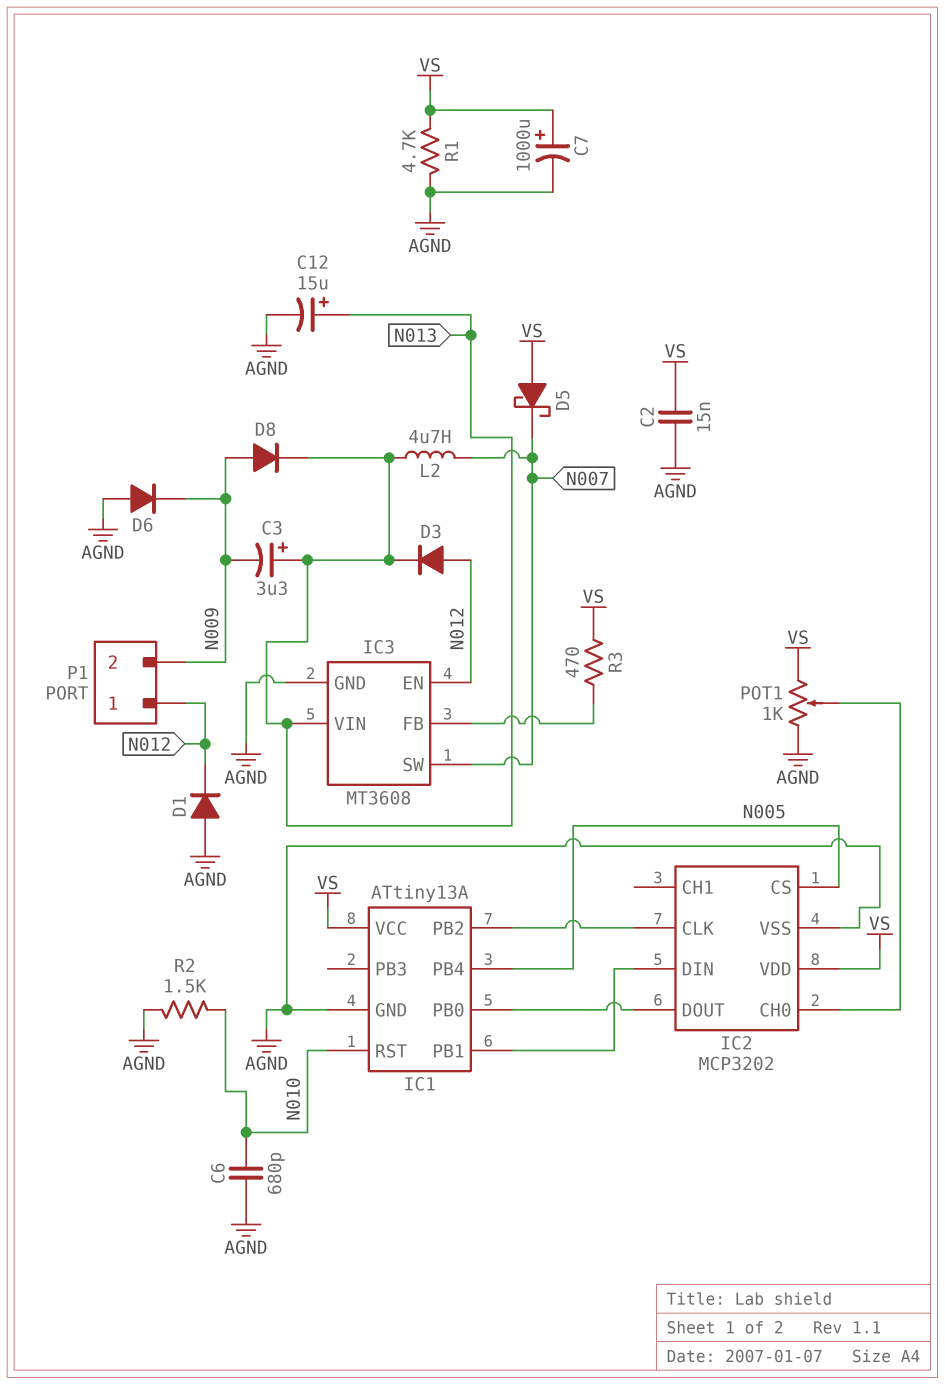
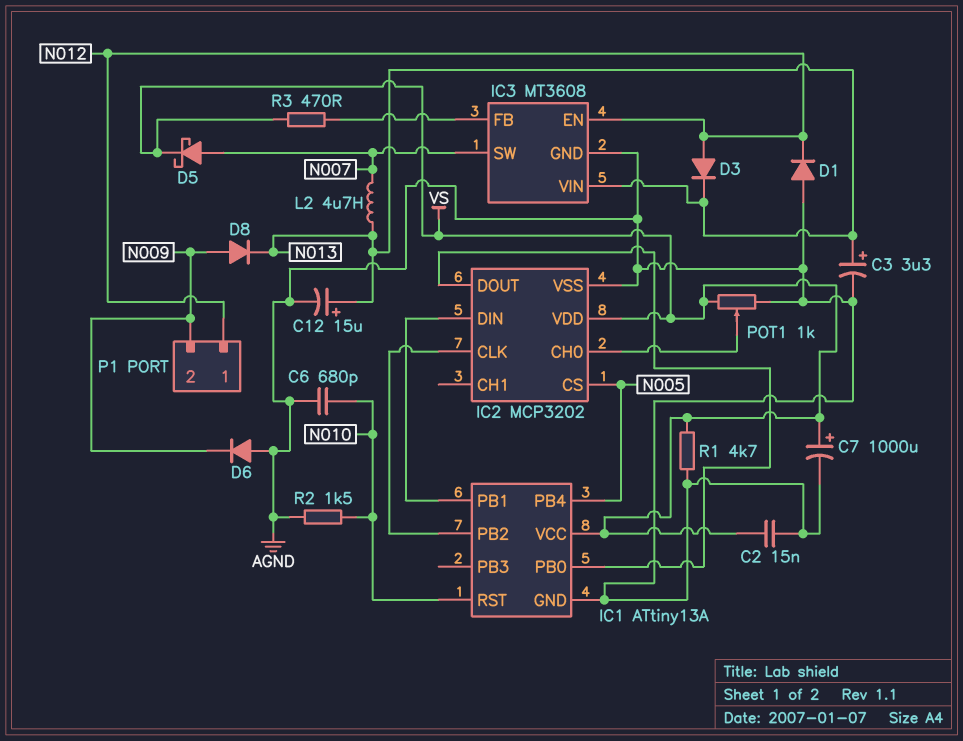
C3: 3.3uF (plus N013, minus N009) -> 3.3uF (plus N013, minus AGND)
D5: schottky (A VS, K N007) -> schottky (A N007, K VS)

